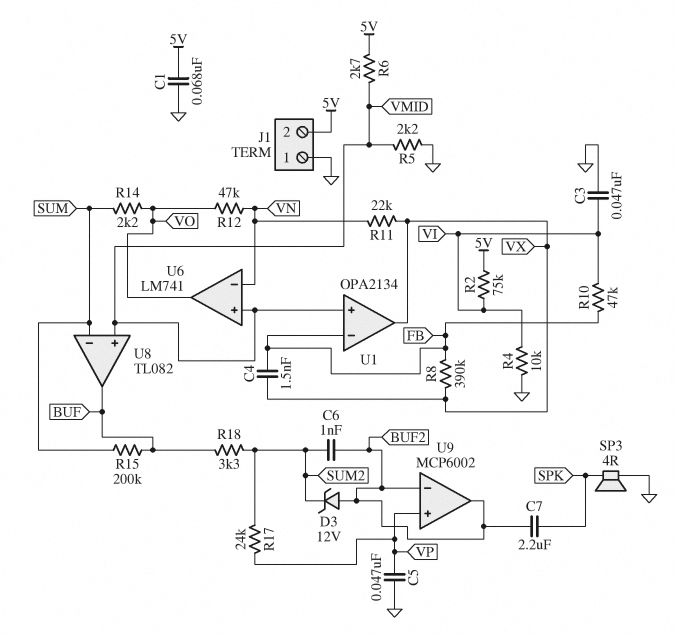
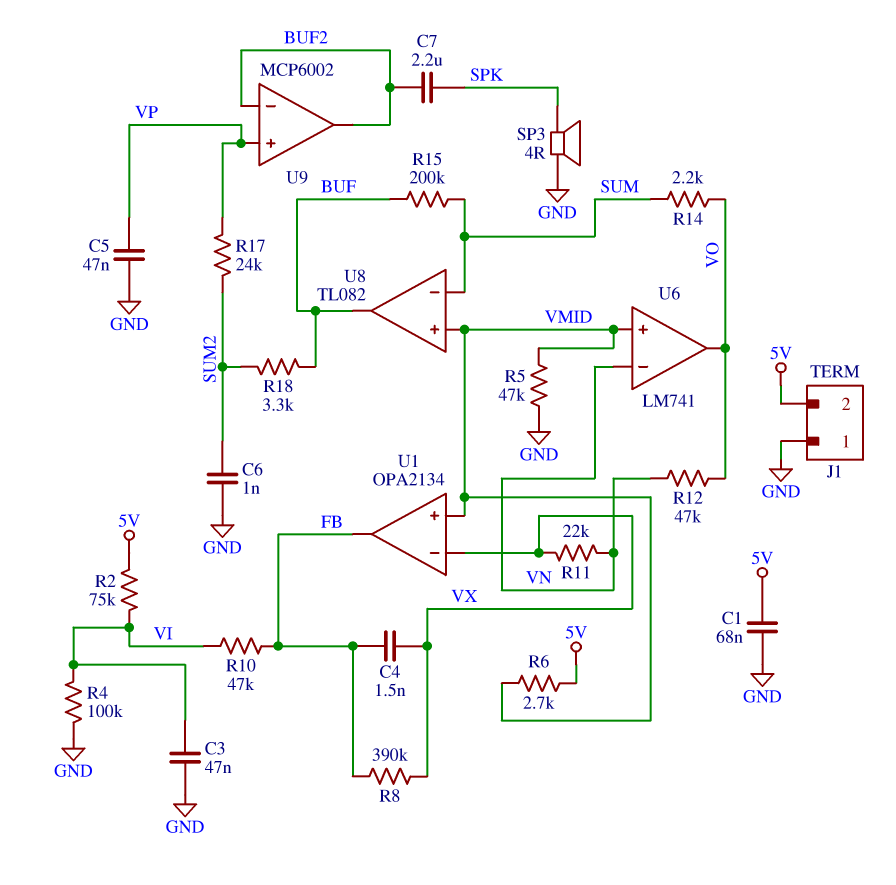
C6: 1nF (BUF2, SUM2) -> 1nF (GND, SUM2)
D3: zener 12V (A BUF2, K SUM2) -> none
R4: 10k (GND, VI) -> 100k (GND, VI)
R5: 2.2k (GND, VMID) -> 47k (GND, VMID)
U1 pin in-: FB -> VX
U1 pin out: VX -> FB

